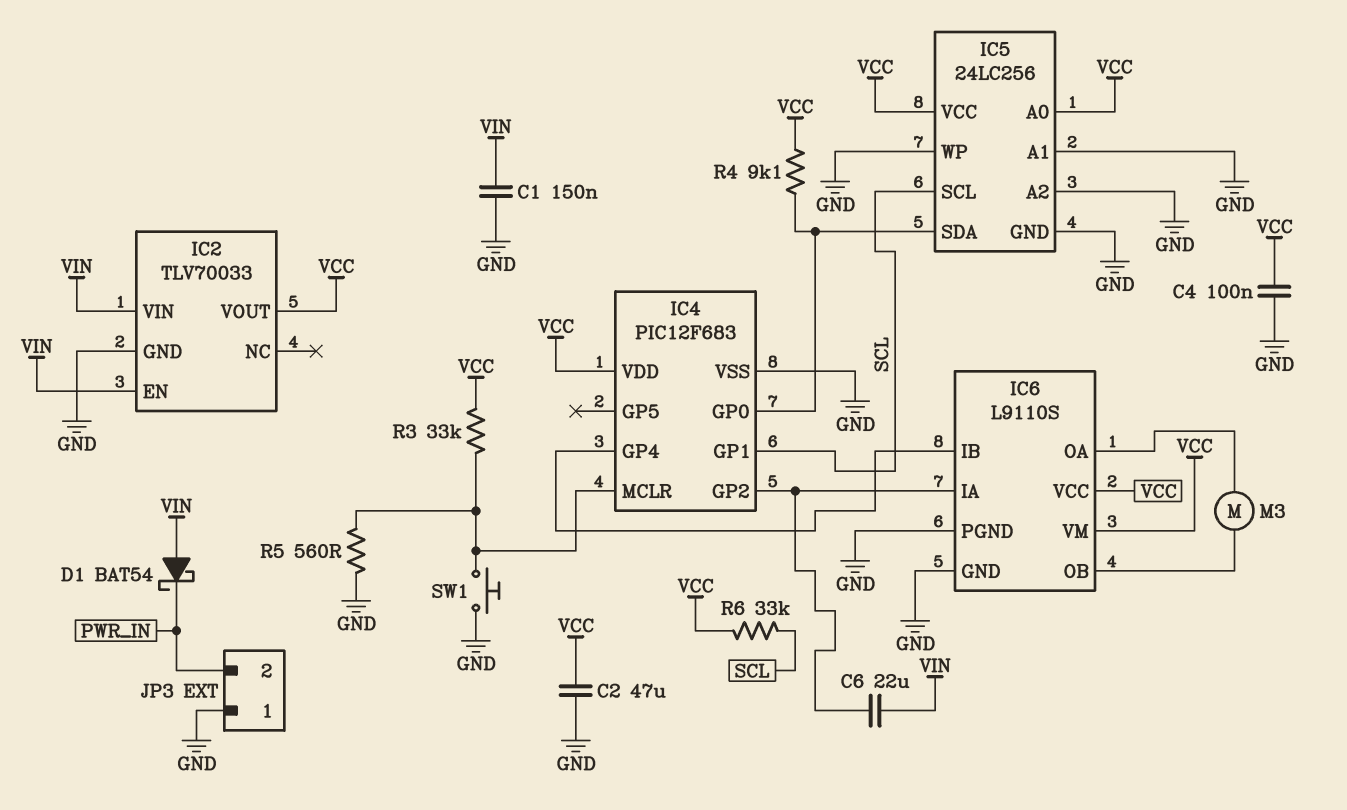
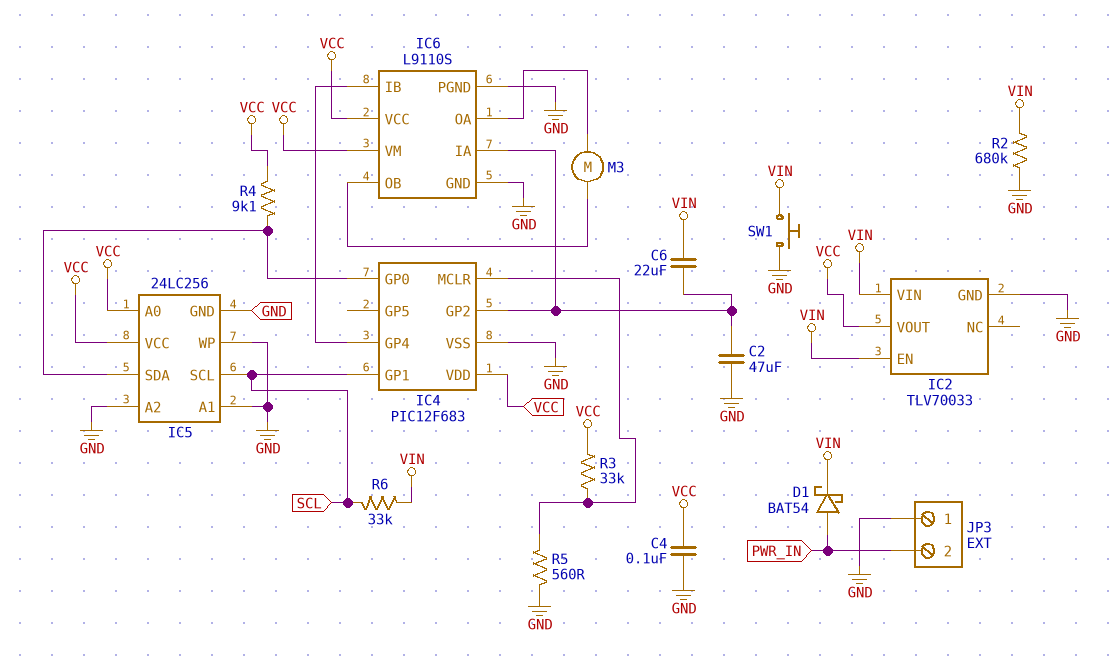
C1: 150nF (GND, VIN) -> none
C2: 47uF (GND, VCC) -> 47uF (GND, IC4/GP2)
D1: schottky BAT54 (A VIN, K PWR_IN) -> schottky BAT54 (A PWR_IN, K VIN)
R2: none -> 680k (GND, VIN)
R6: 33k (SCL, VCC) -> 33k (SCL, VIN)
SW1: button (GND, IC4/MCLR) -> button (GND, VIN)

